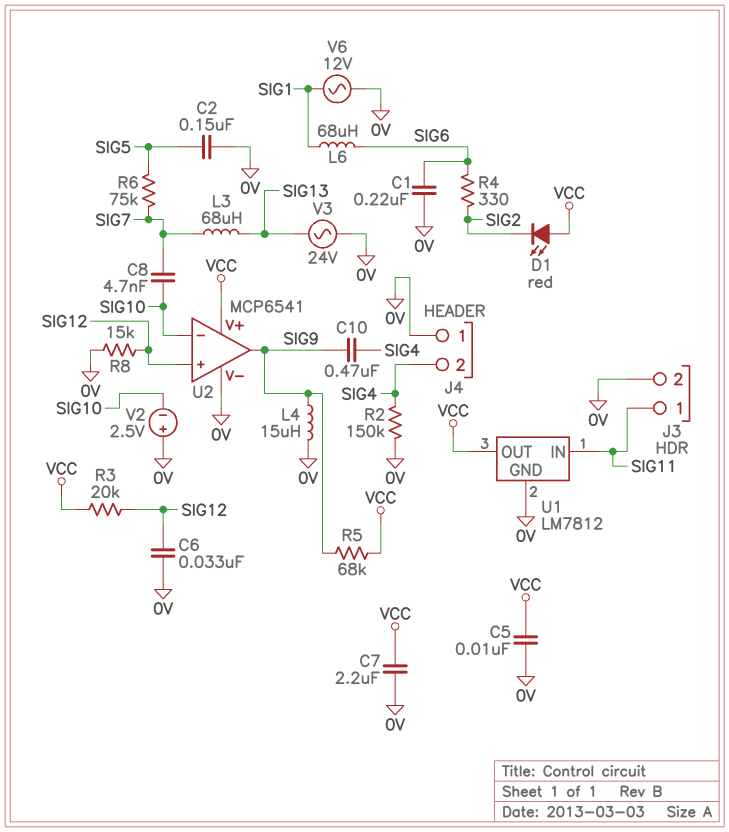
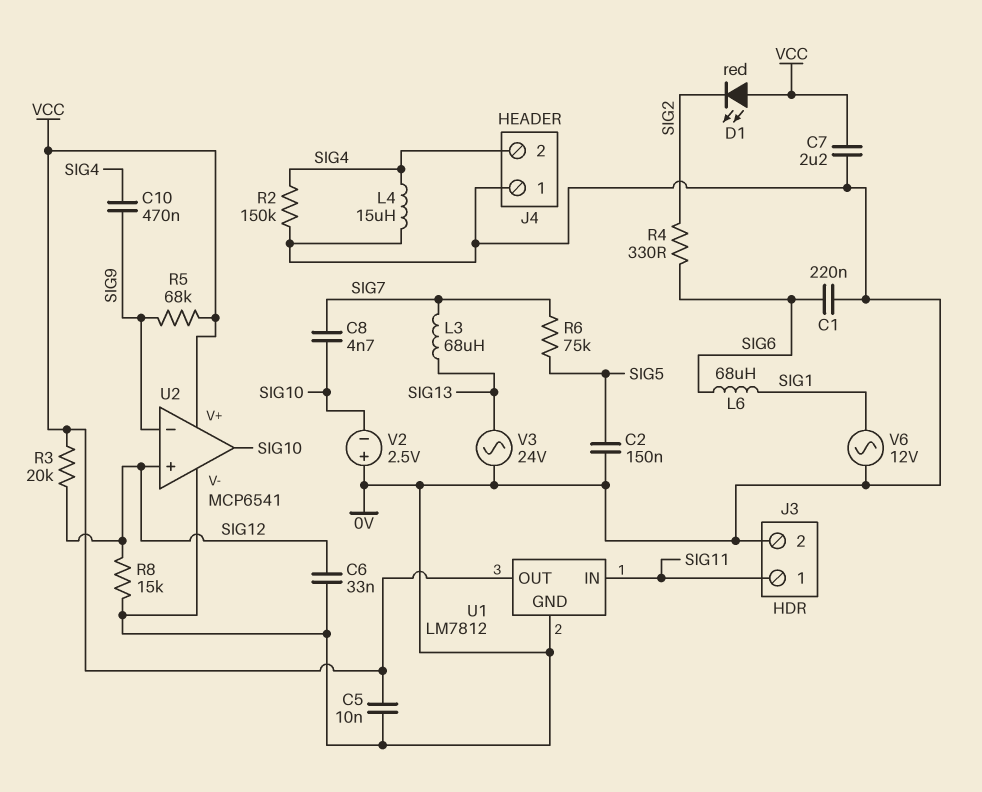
L4: 15uH (0V, SIG9) -> 15uH (0V, SIG4)
U2 pin in-: SIG10 -> SIG9
U2 pin out: SIG9 -> SIG10

